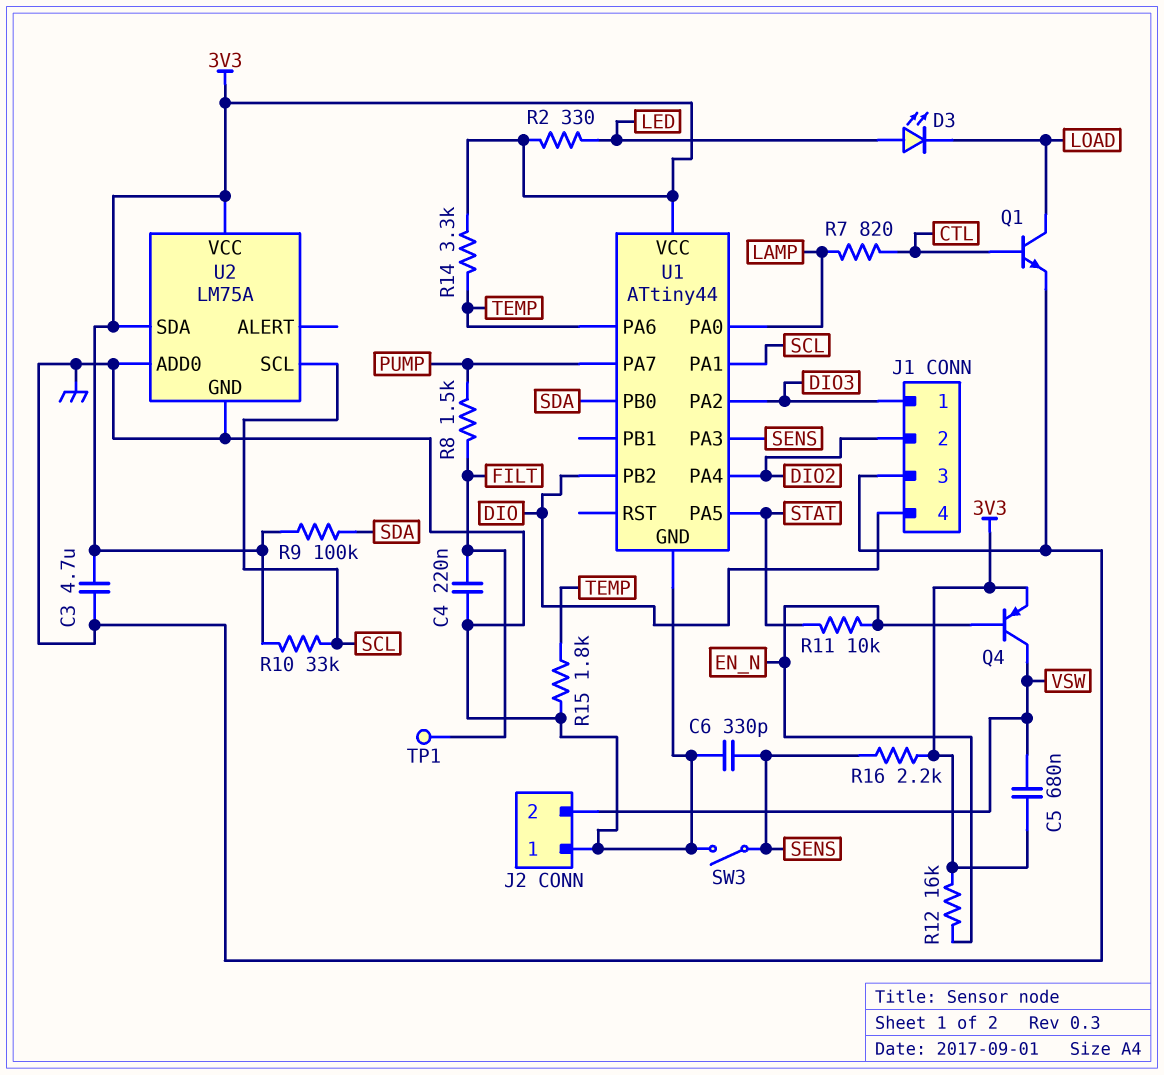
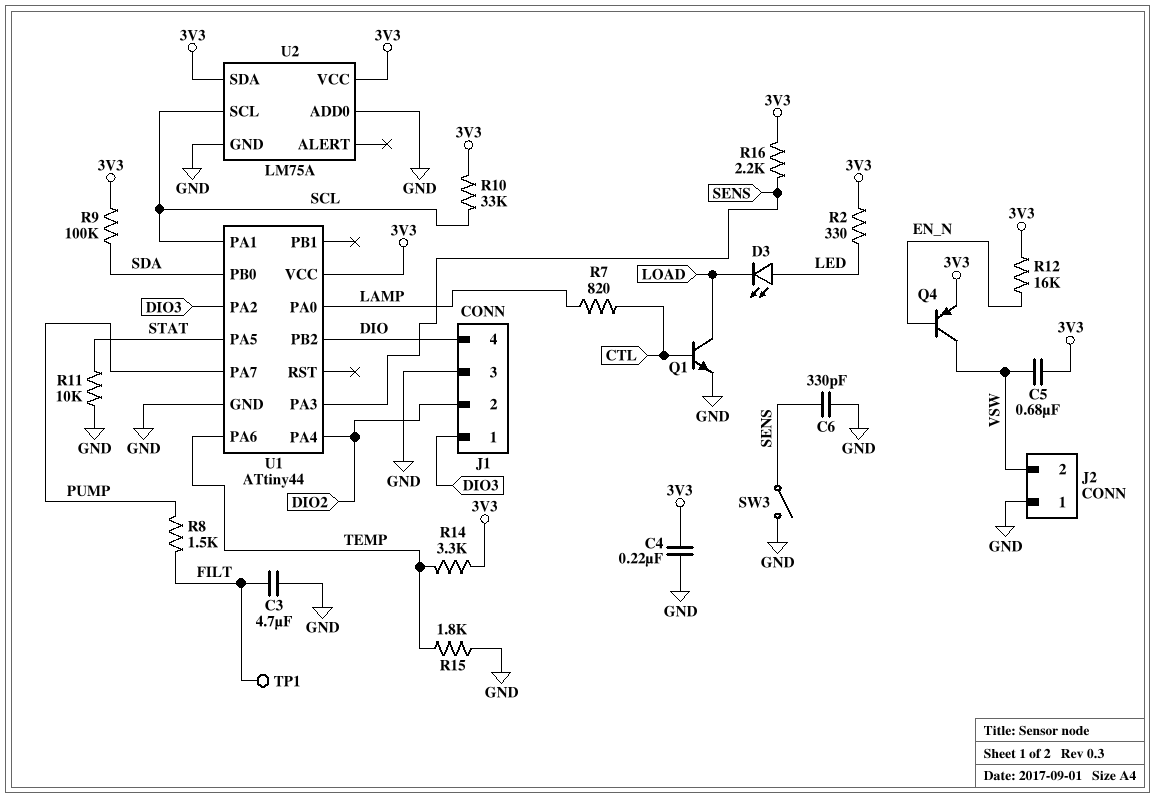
C3: 4.7uF (3V3, GND) -> 4.7uF (FILT, GND)
C4: 220nF (FILT, GND) -> 220nF (3V3, GND)
R11: 10k (EN_N, STAT) -> 10k (GND, STAT)

